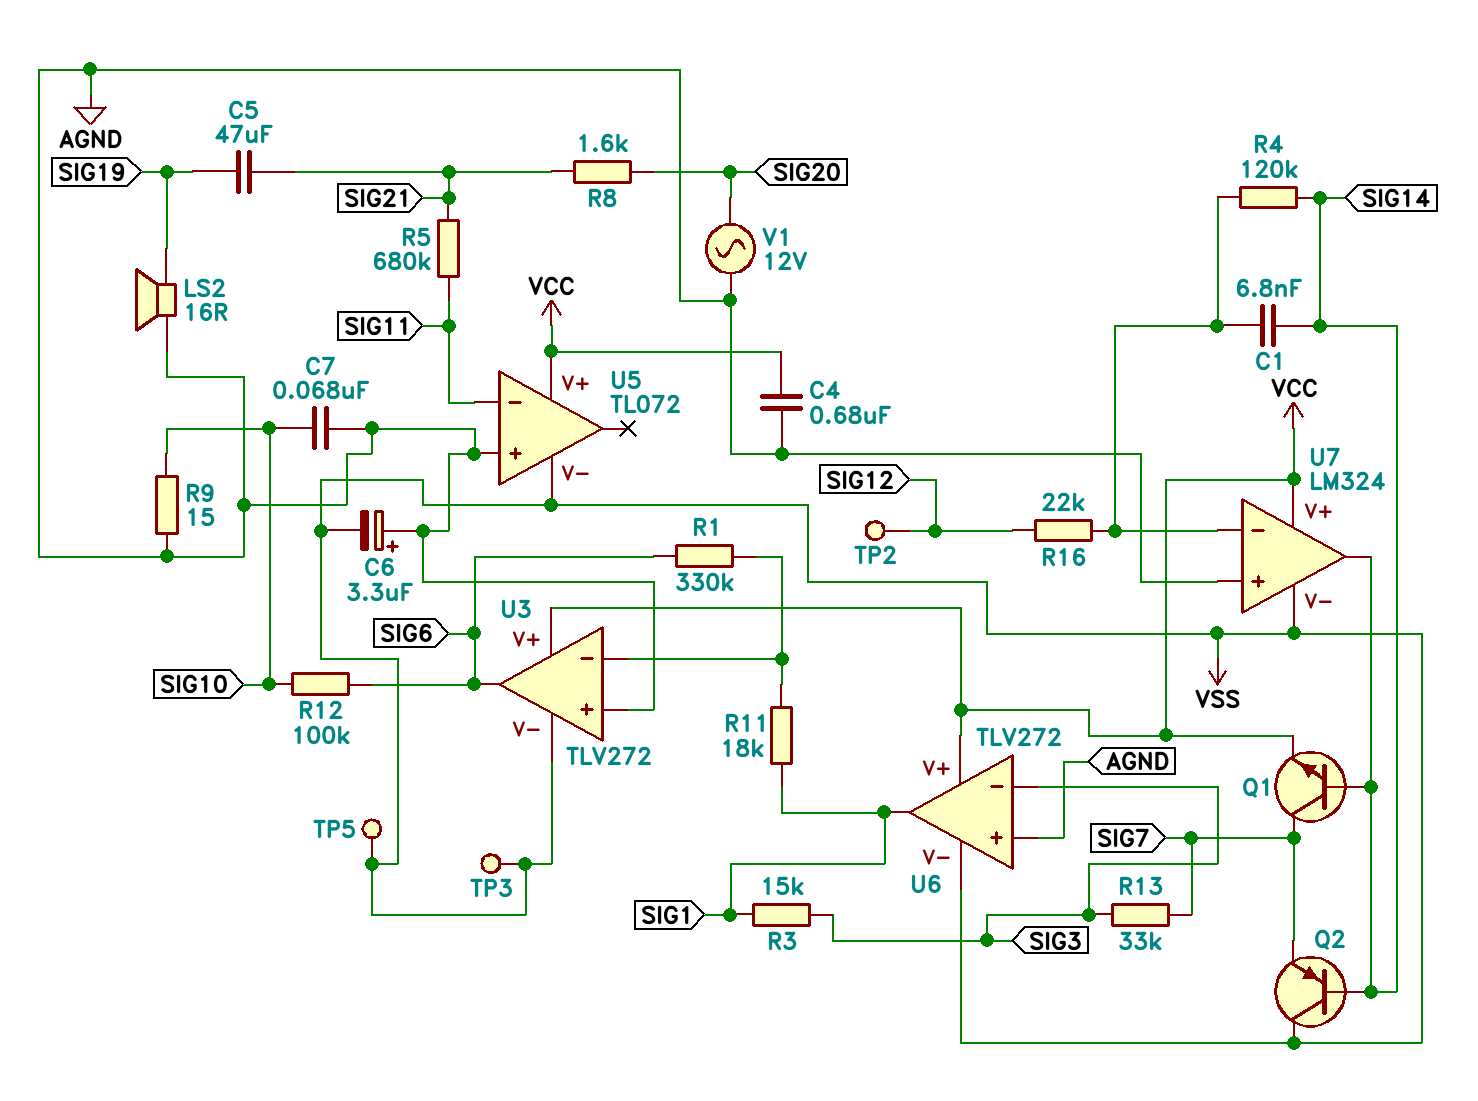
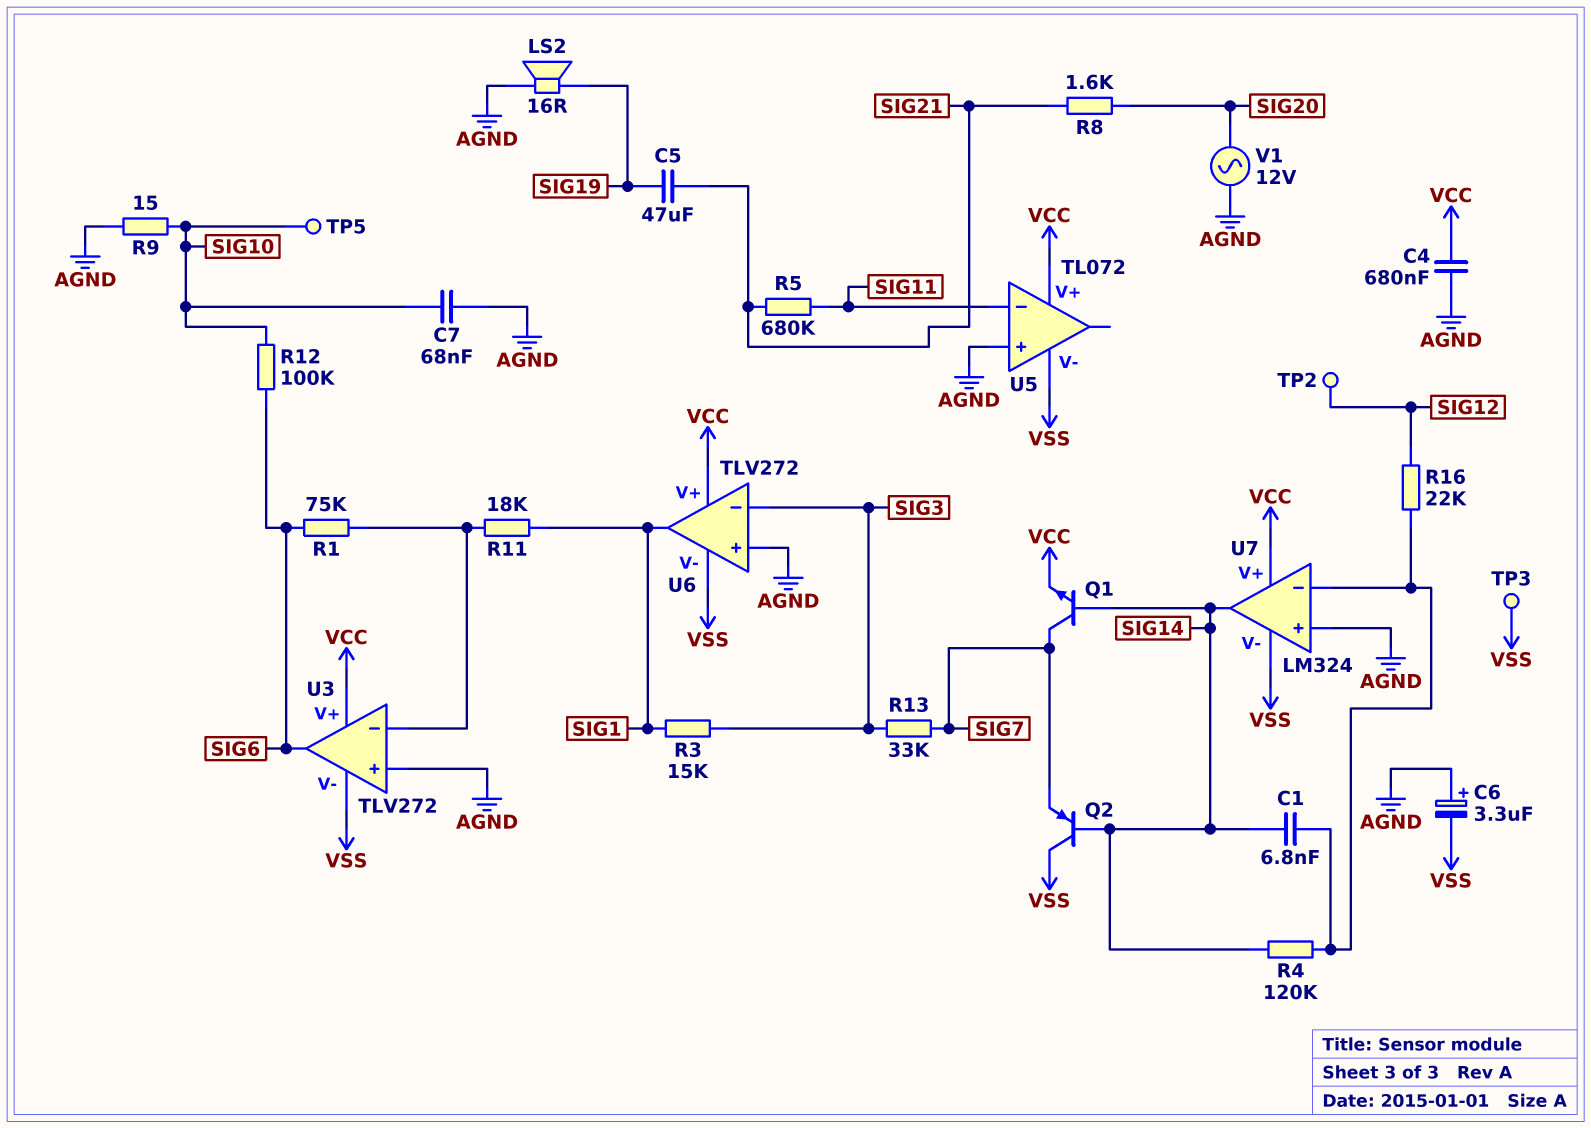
R1: 330k (SIG6, U3/in-) -> 75k (SIG6, U3/in-)
TP5: test point (VSS) -> test point (SIG10)

